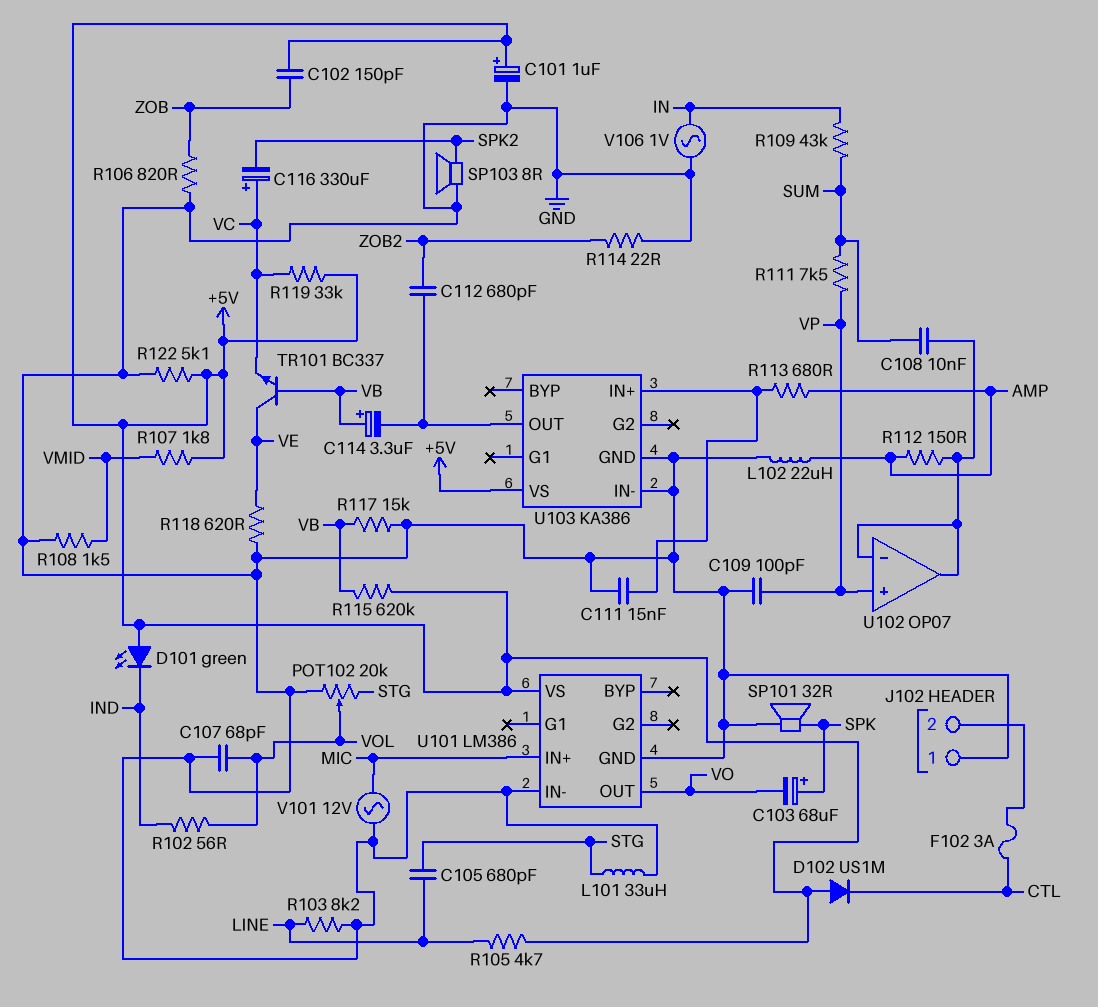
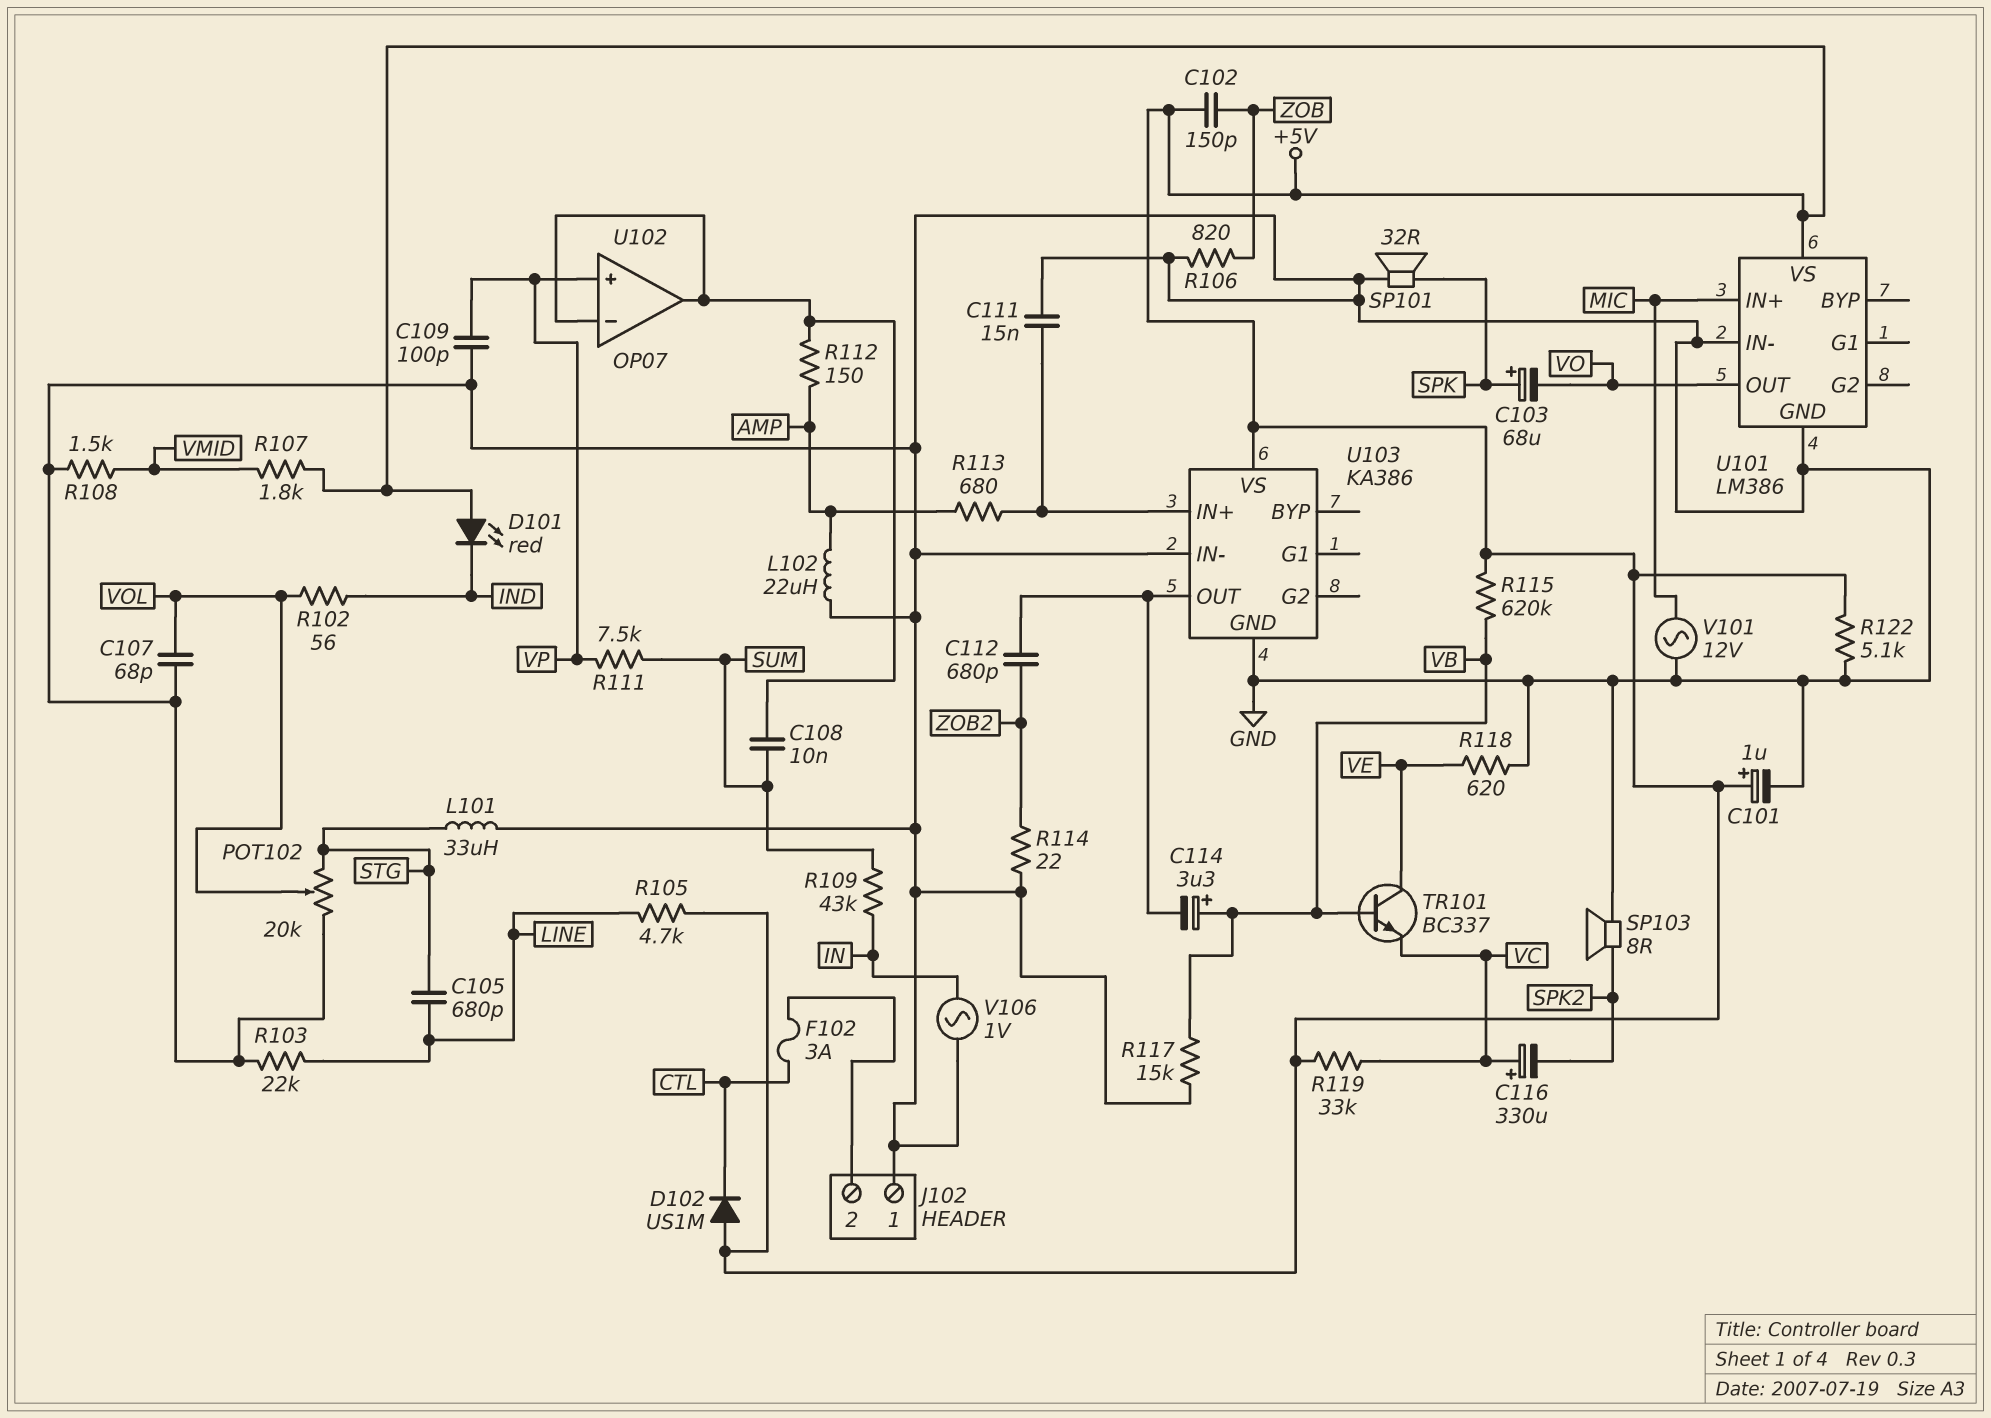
D101: LED green (A +5V, K IND) -> LED red (A +5V, K IND)
R103: 8.2k (GND, LINE) -> 22k (GND, LINE)

